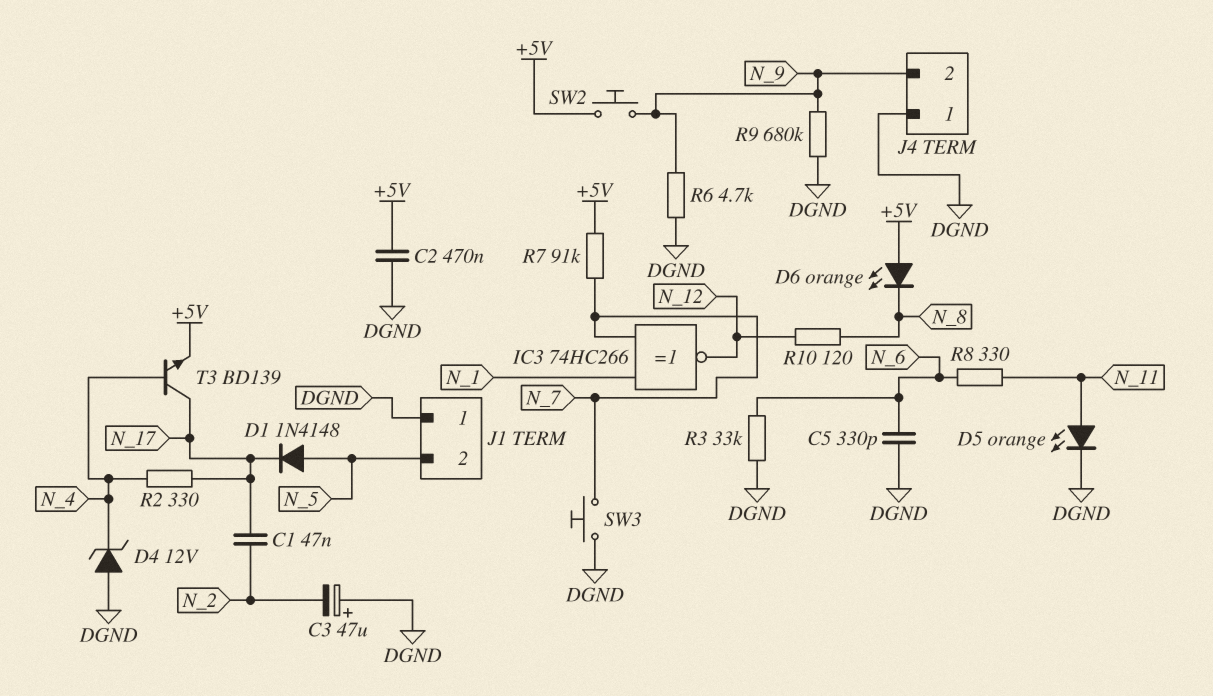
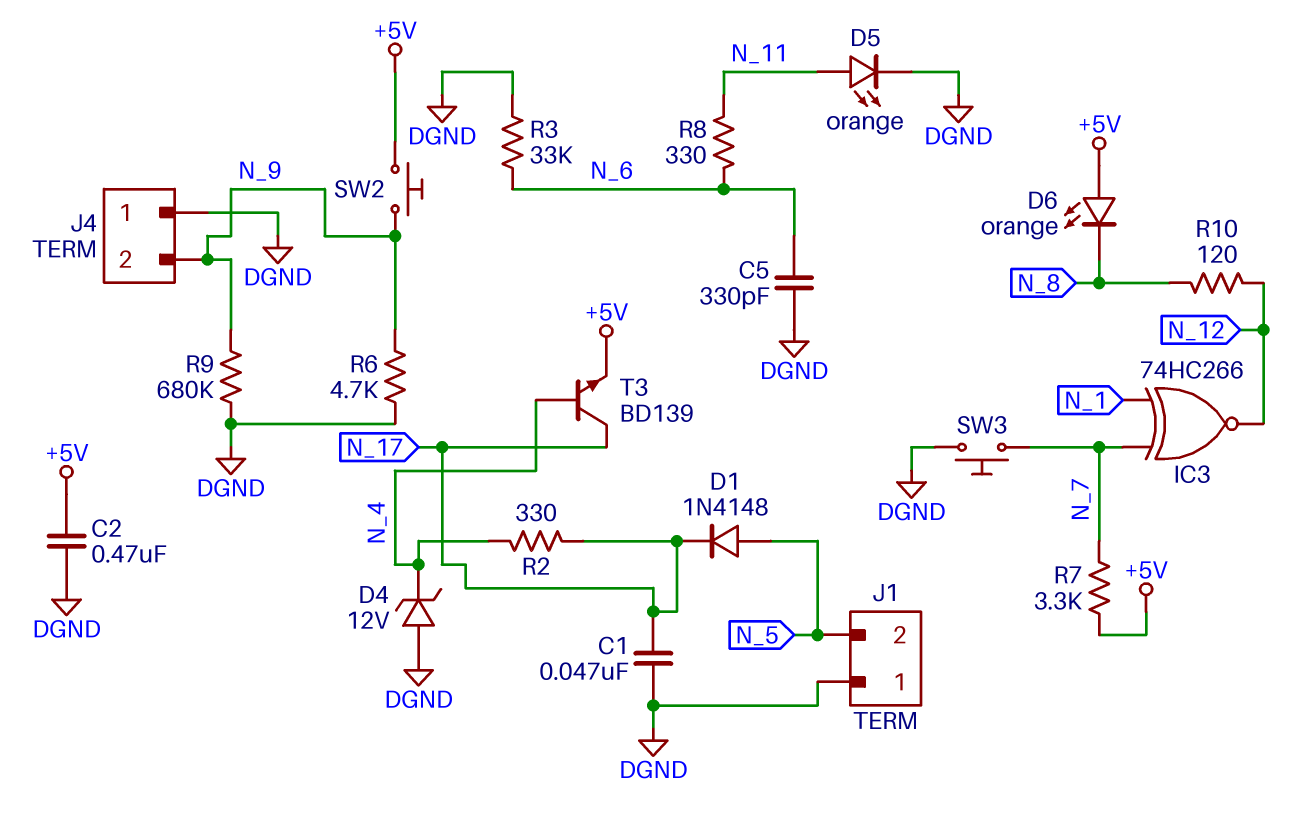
C1: 47nF (N_2, N_17) -> 47nF (DGND, N_17)
C3: 47uF (plus DGND, minus N_2) -> none
R7: 91k (+5V, N_7) -> 3.3k (+5V, N_7)

